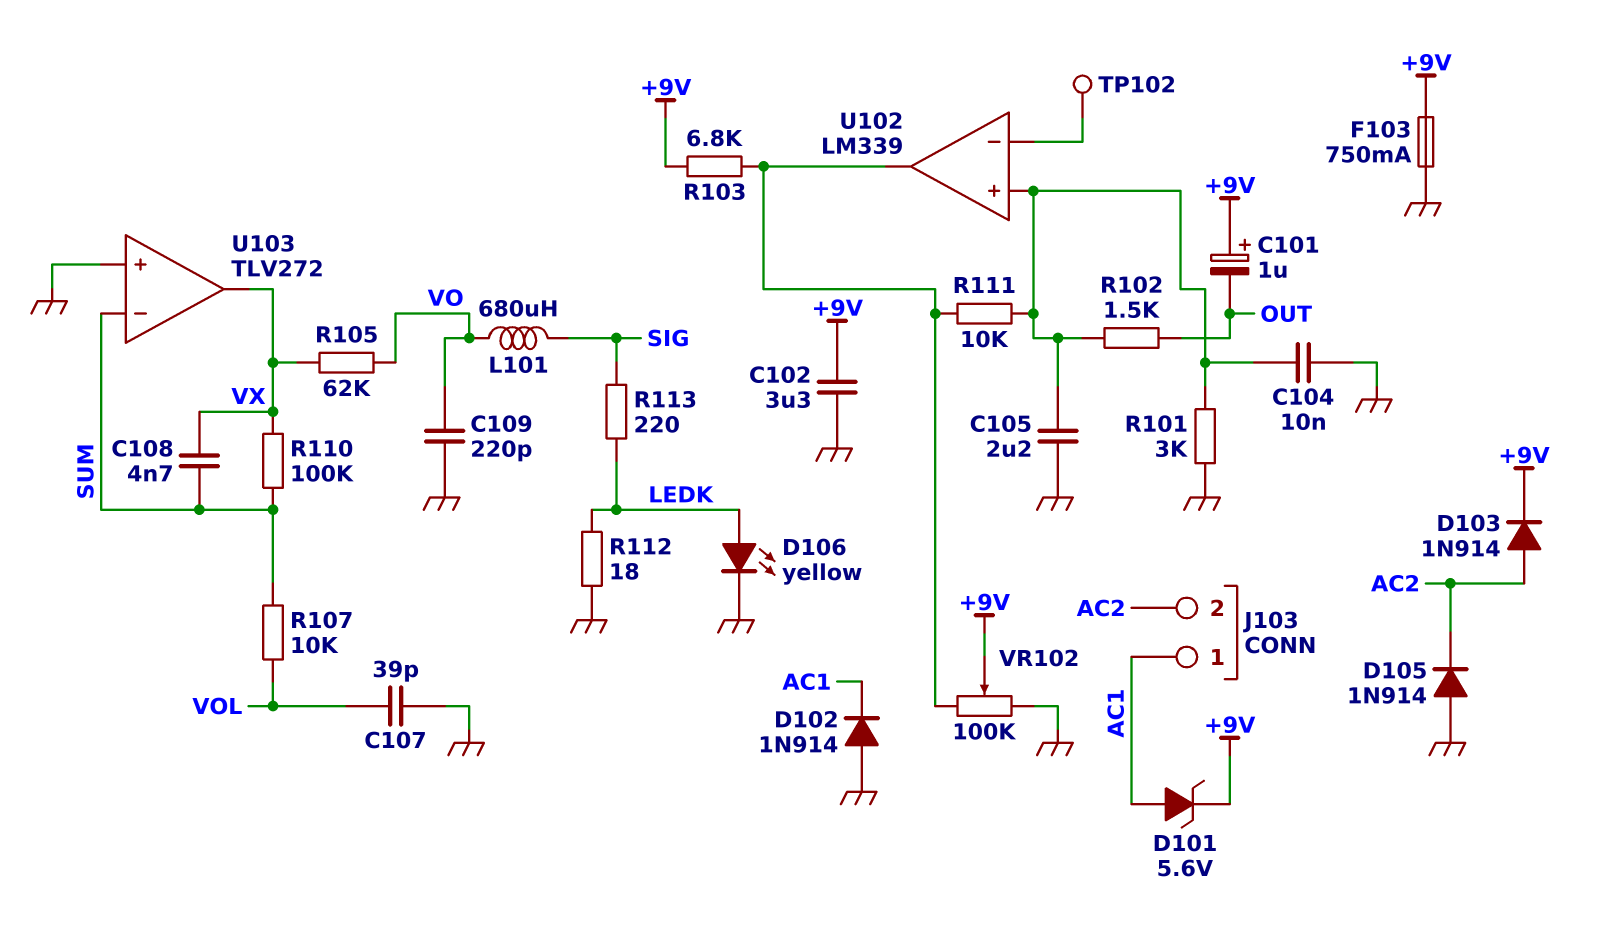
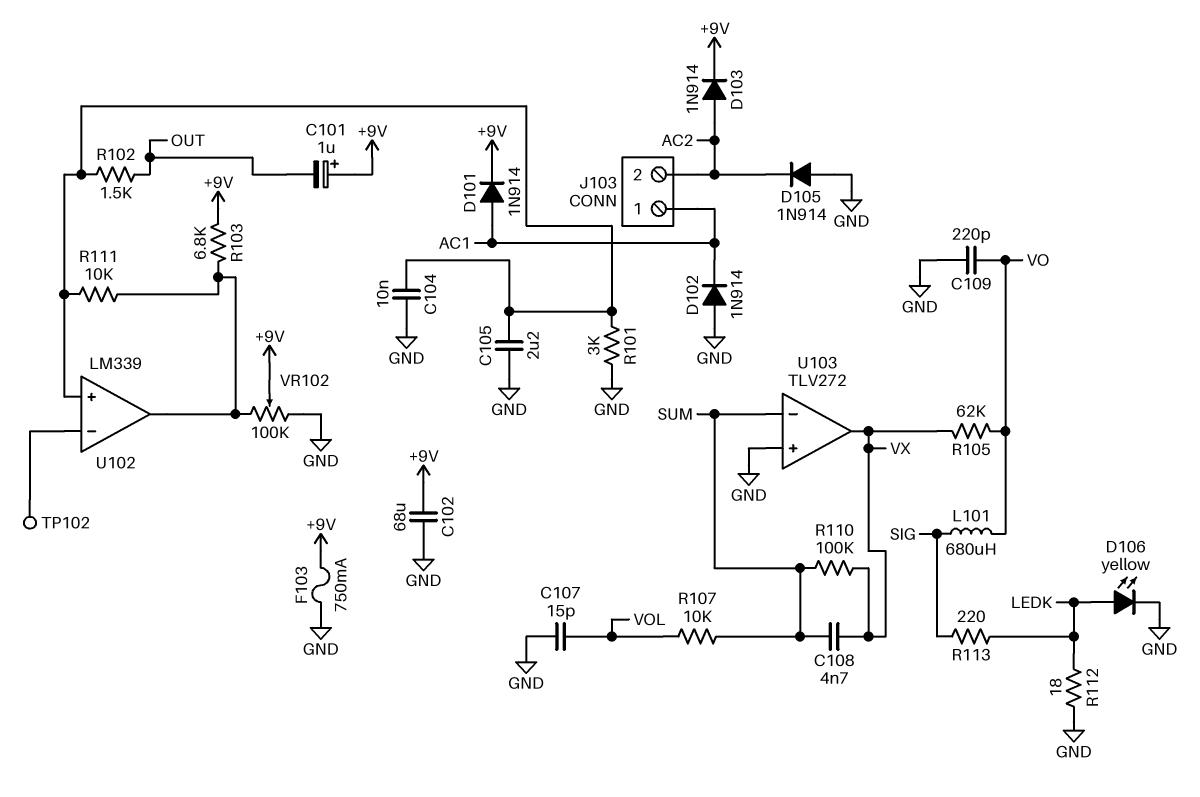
C102: 3.3uF (+9V, GND) -> 68uF (+9V, GND)
C107: 39pF (GND, VOL) -> 15pF (GND, VOL)
D101: zener 5.6V (A AC1, K +9V) -> diode 1N914 (A AC1, K +9V)

